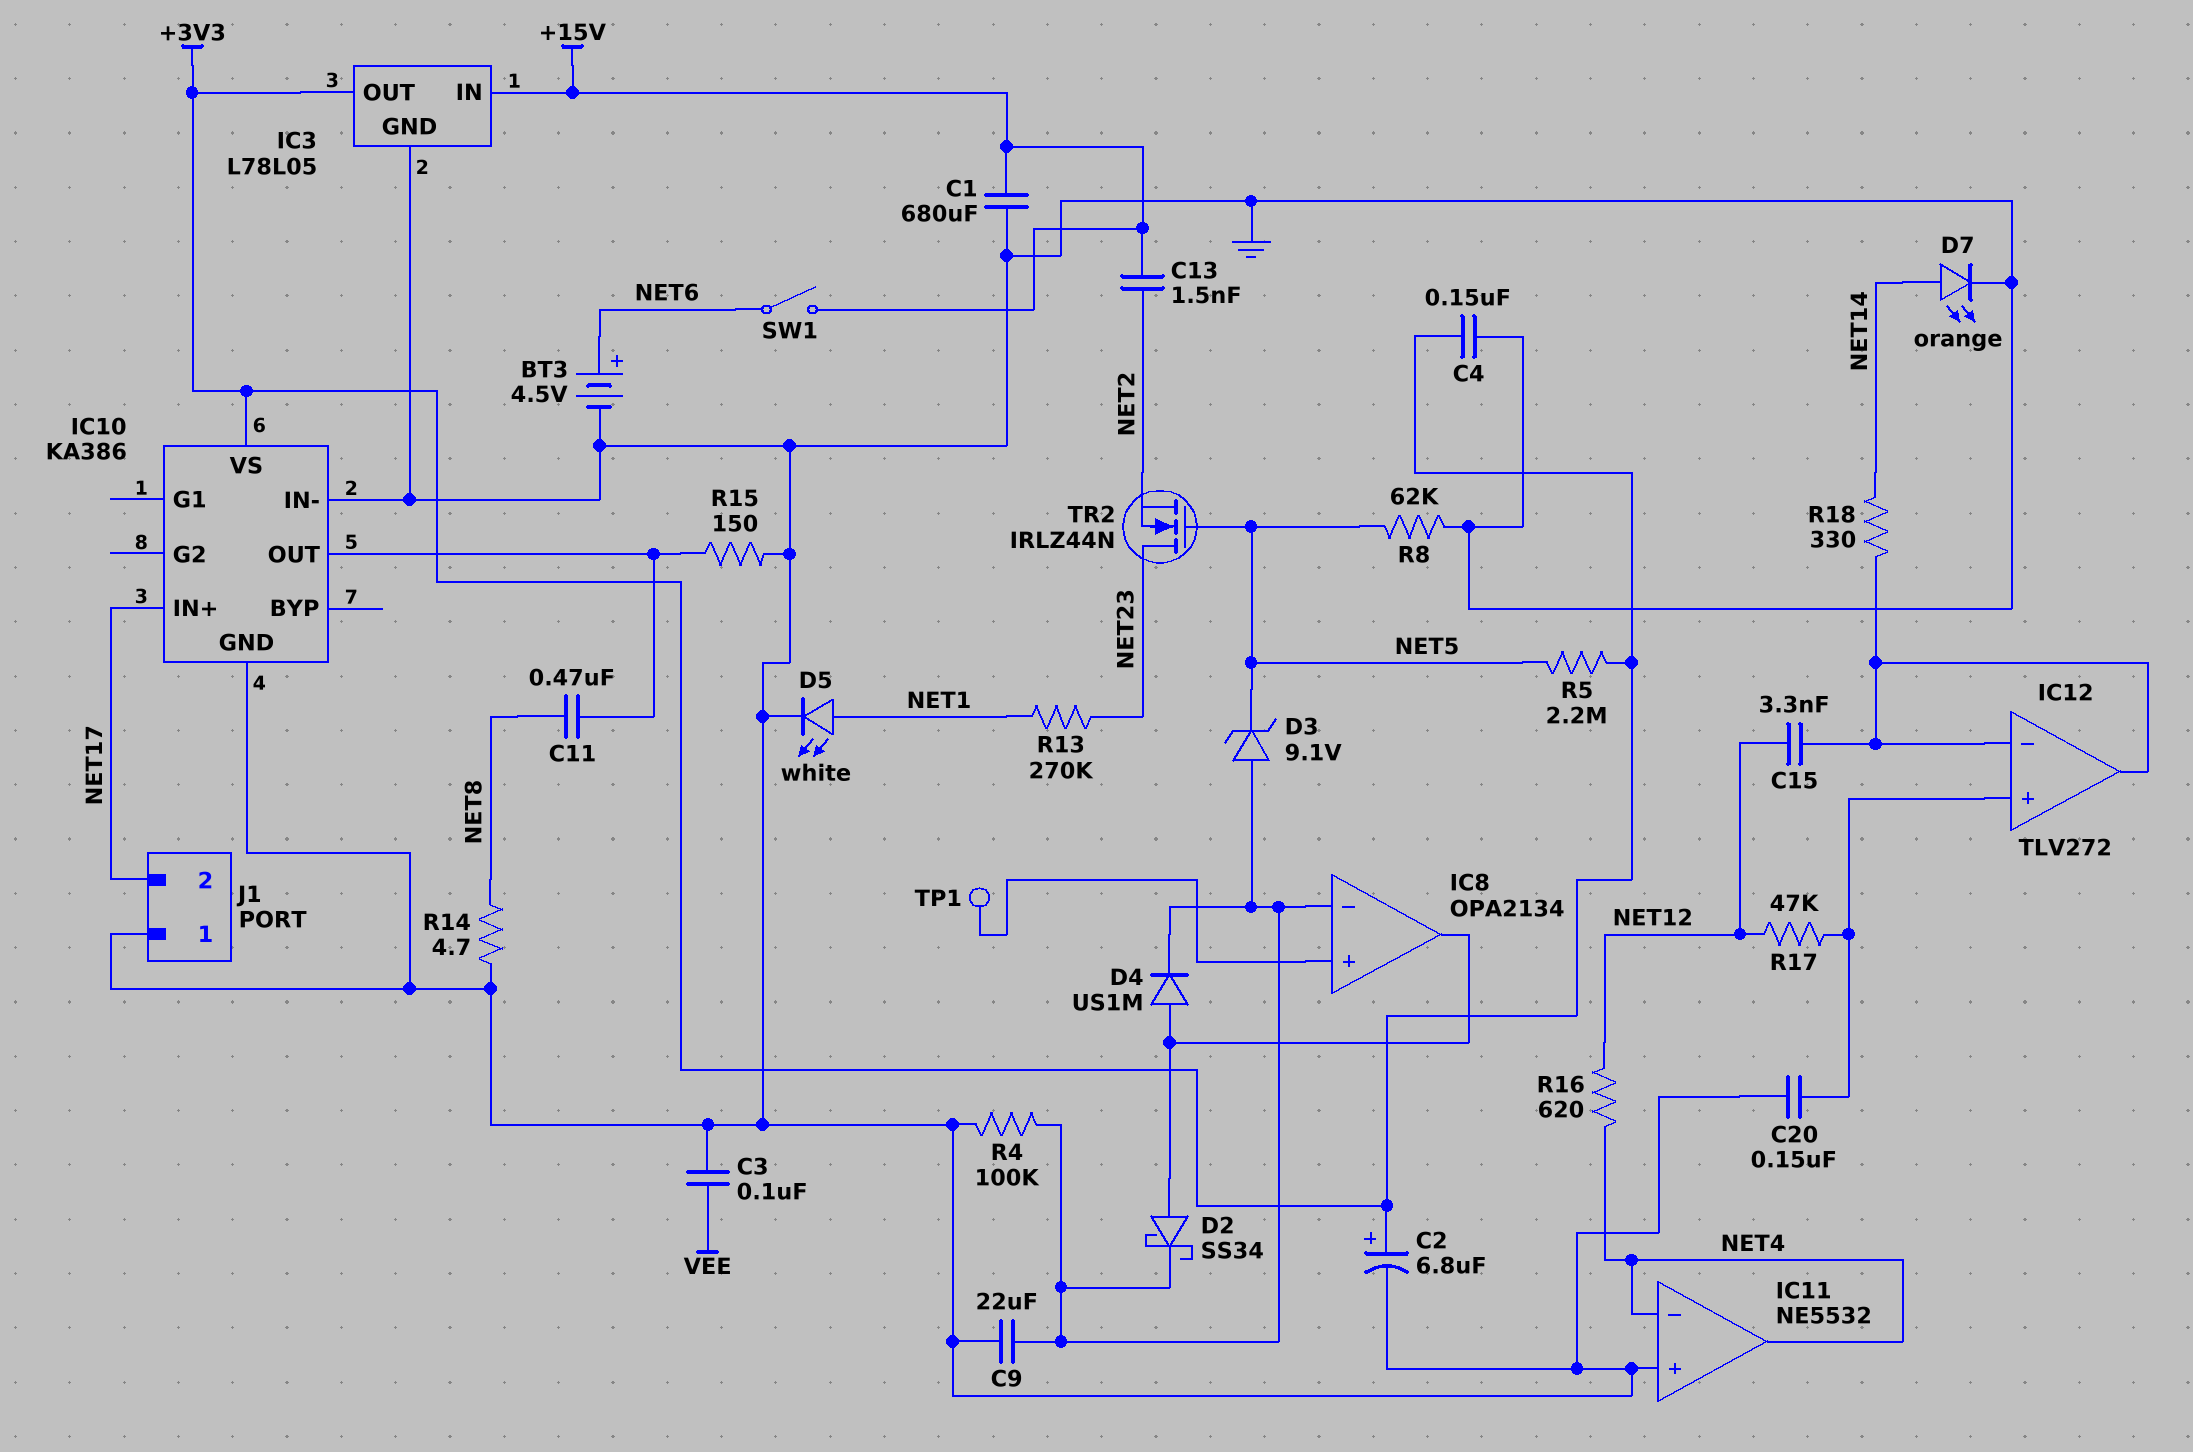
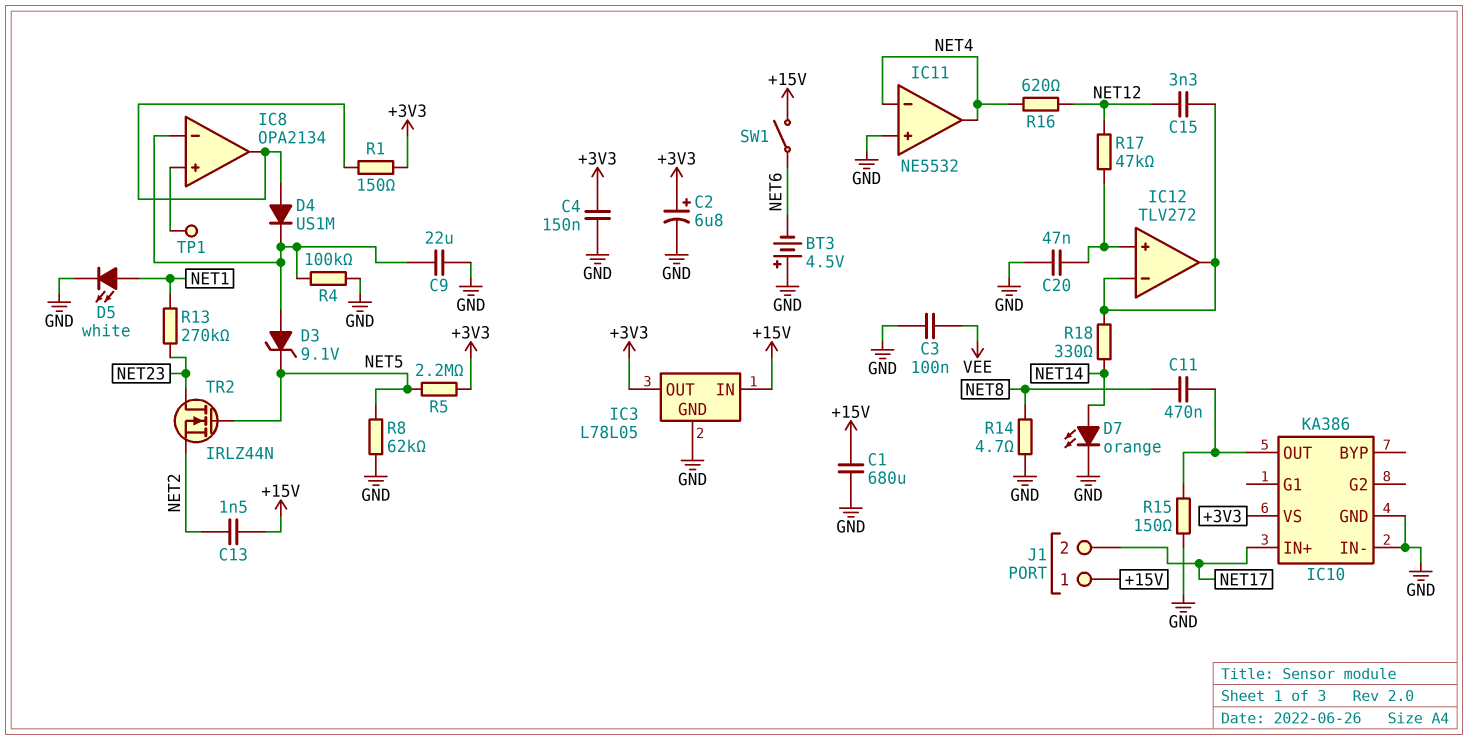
BT3: 4.5V (plus NET6, minus GND) -> 4.5V (plus GND, minus NET6)
C20: 150nF (GND, IC12/in+) -> 47nF (GND, IC12/in+)
D2: schottky SS34 (A IC8/out, K IC8/in-) -> none
J1 pin 1: GND -> +15V
R1: none -> 150 (+3V3, IC8/out)

